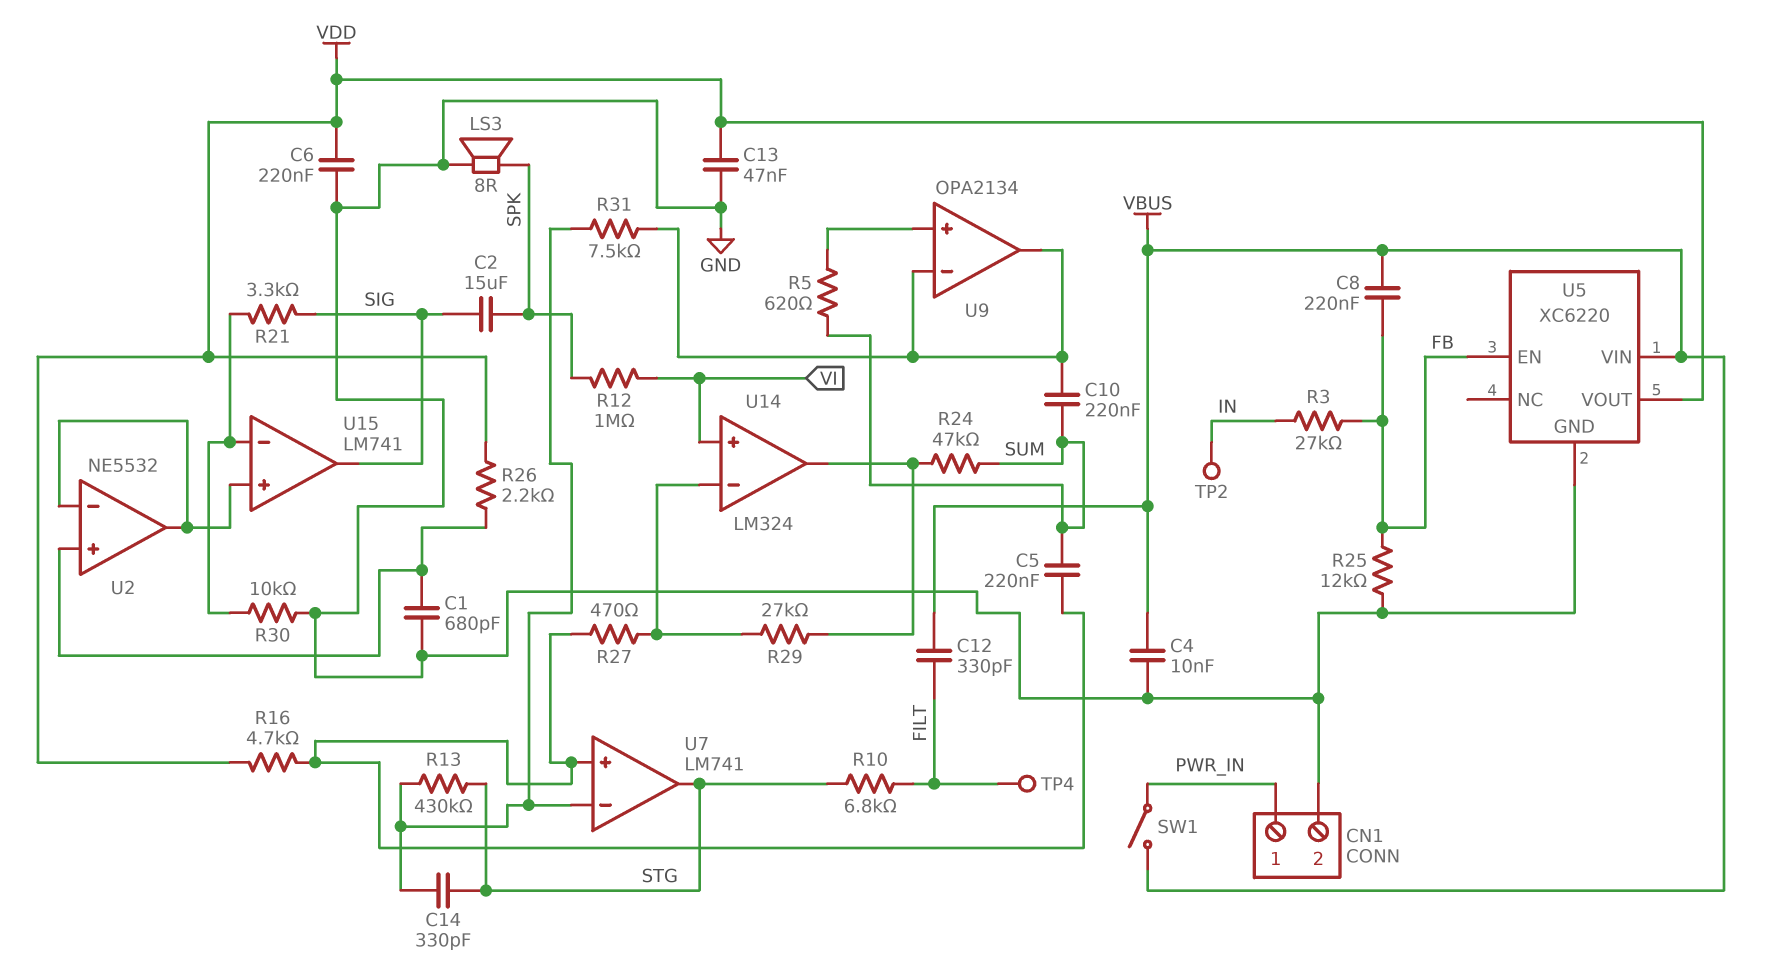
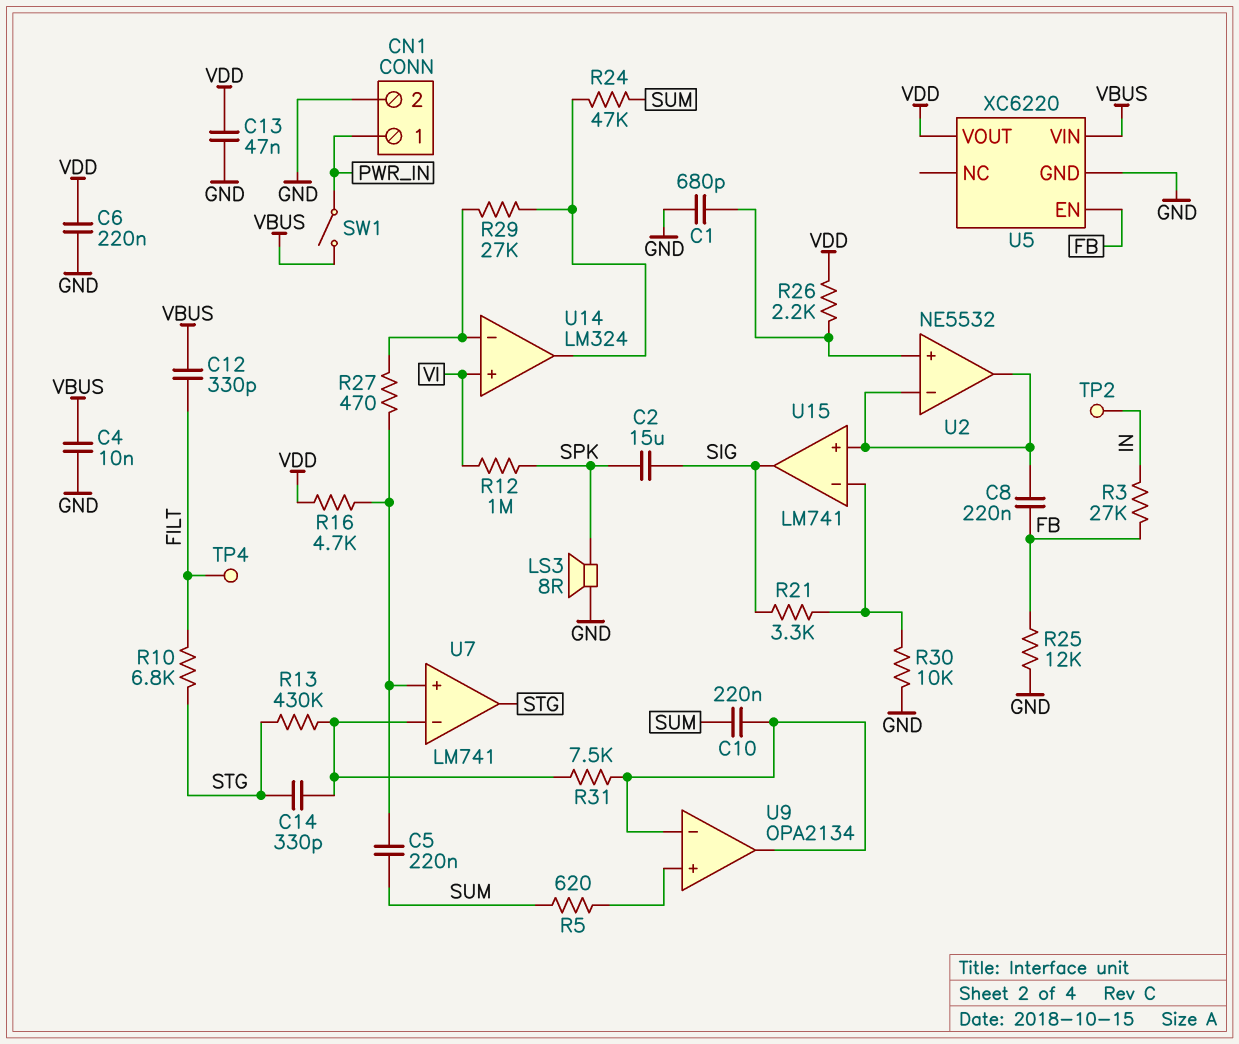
C8: 220nF (FB, VBUS) -> 220nF (FB, U2/in-)

